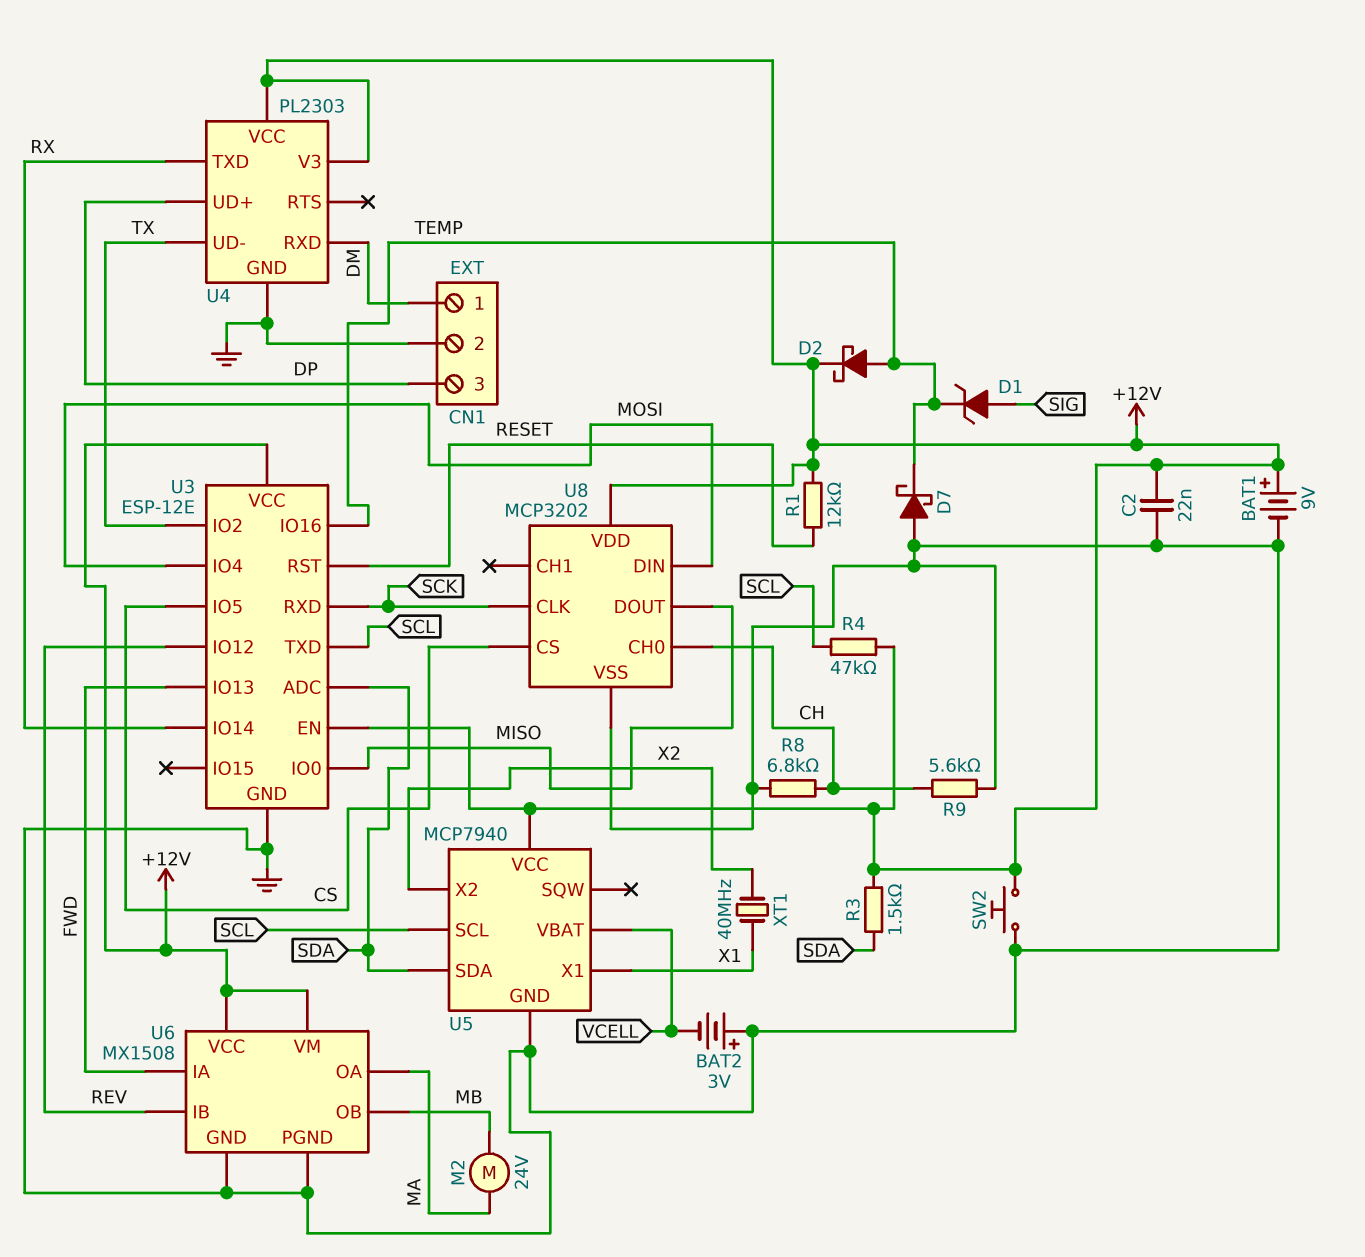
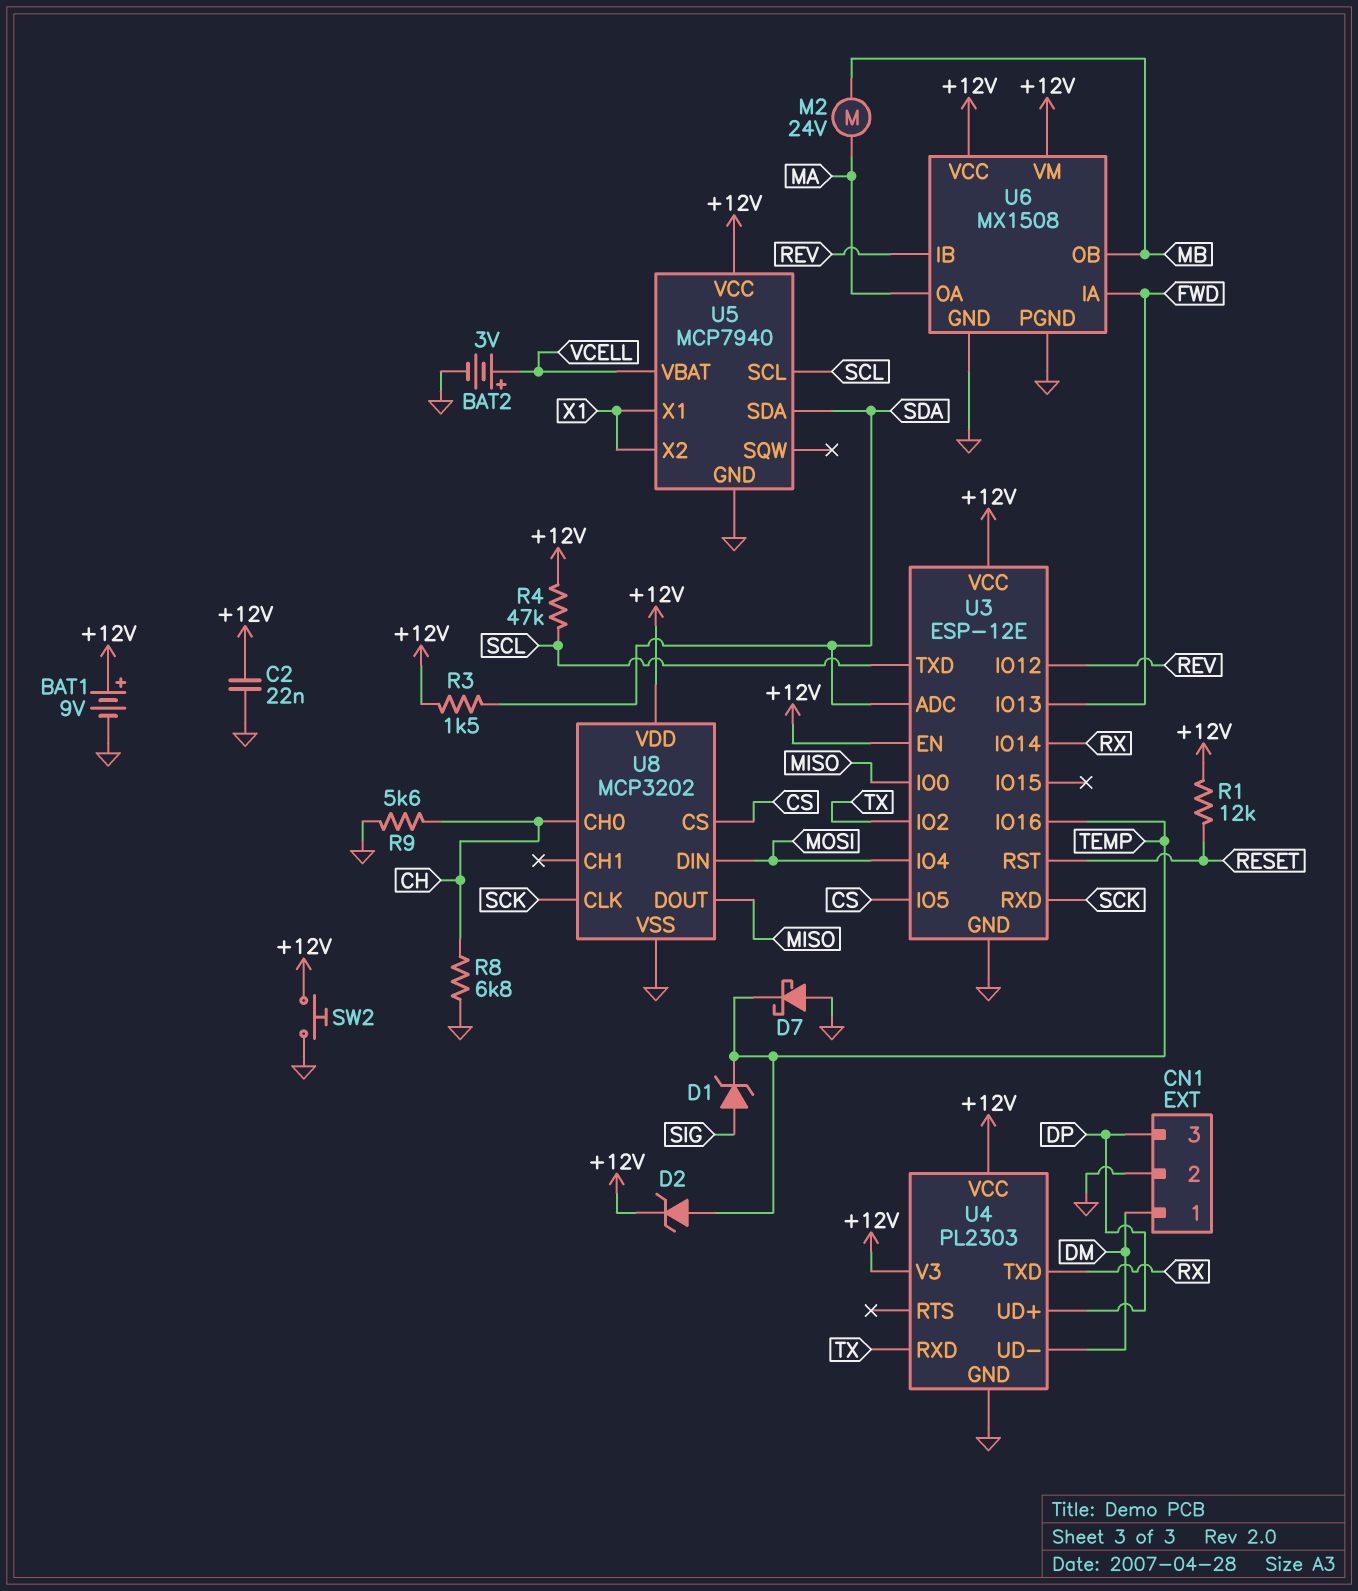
BAT2: 3V (plus GND, minus VCELL) -> 3V (plus VCELL, minus GND)
D2: schottky (A TEMP, K +12V) -> zener (A TEMP, K +12V)
U4 pin RXD: DM -> TX
U4 pin UD-: TX -> DM
U5 pin X2: X2 -> X1
XT1: 40MHz (X1, X2) -> none

